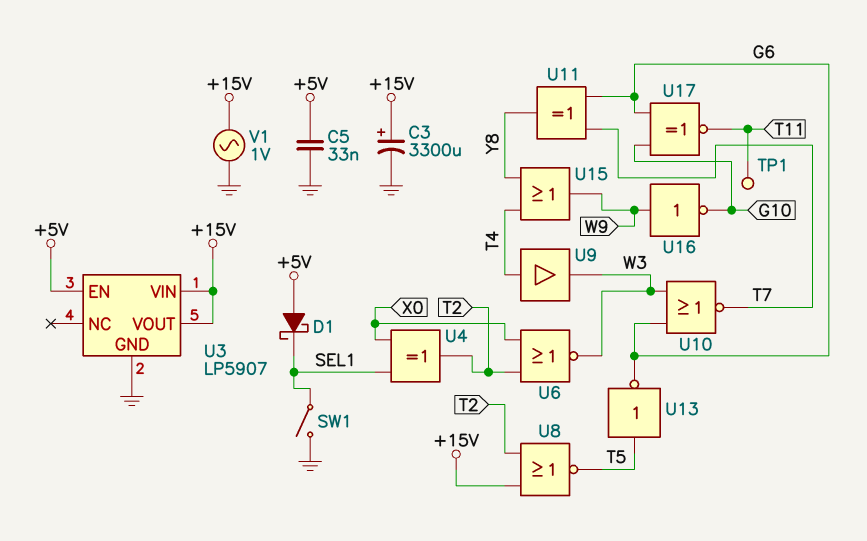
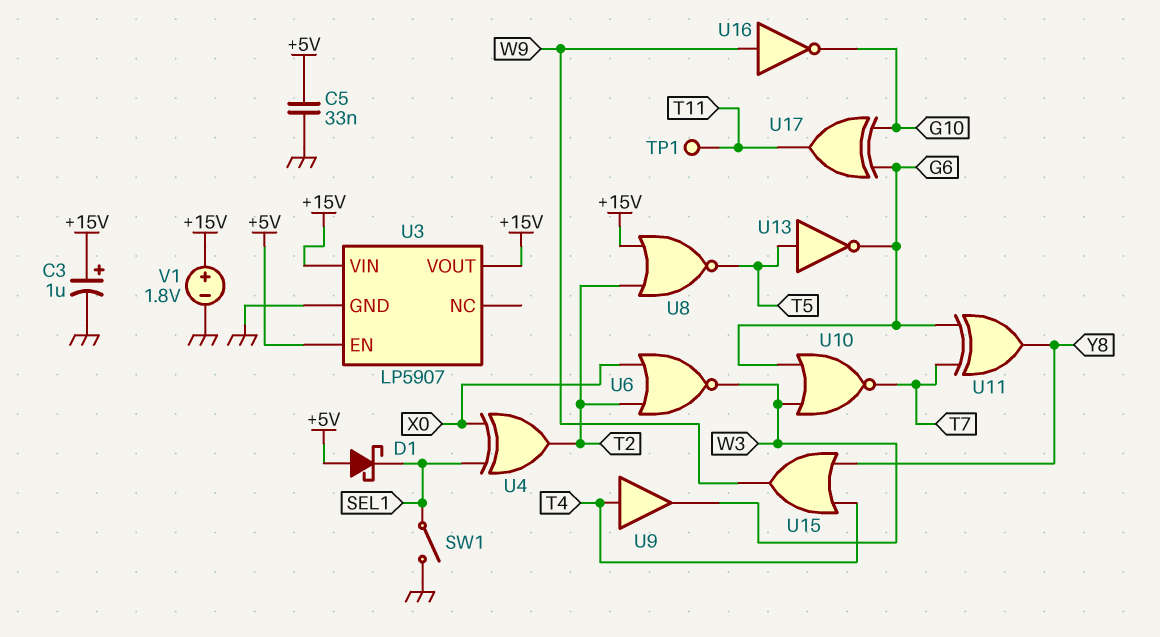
C3: 3300uF (plus +15V, minus GND) -> 1uF (plus +15V, minus GND)
U17: XNOR (in G6, in G10, out T11) -> XOR (in G6, in G10, out T11)
V1: AC 1V (+15V, GND) -> 1.8V (plus +15V, minus GND)

